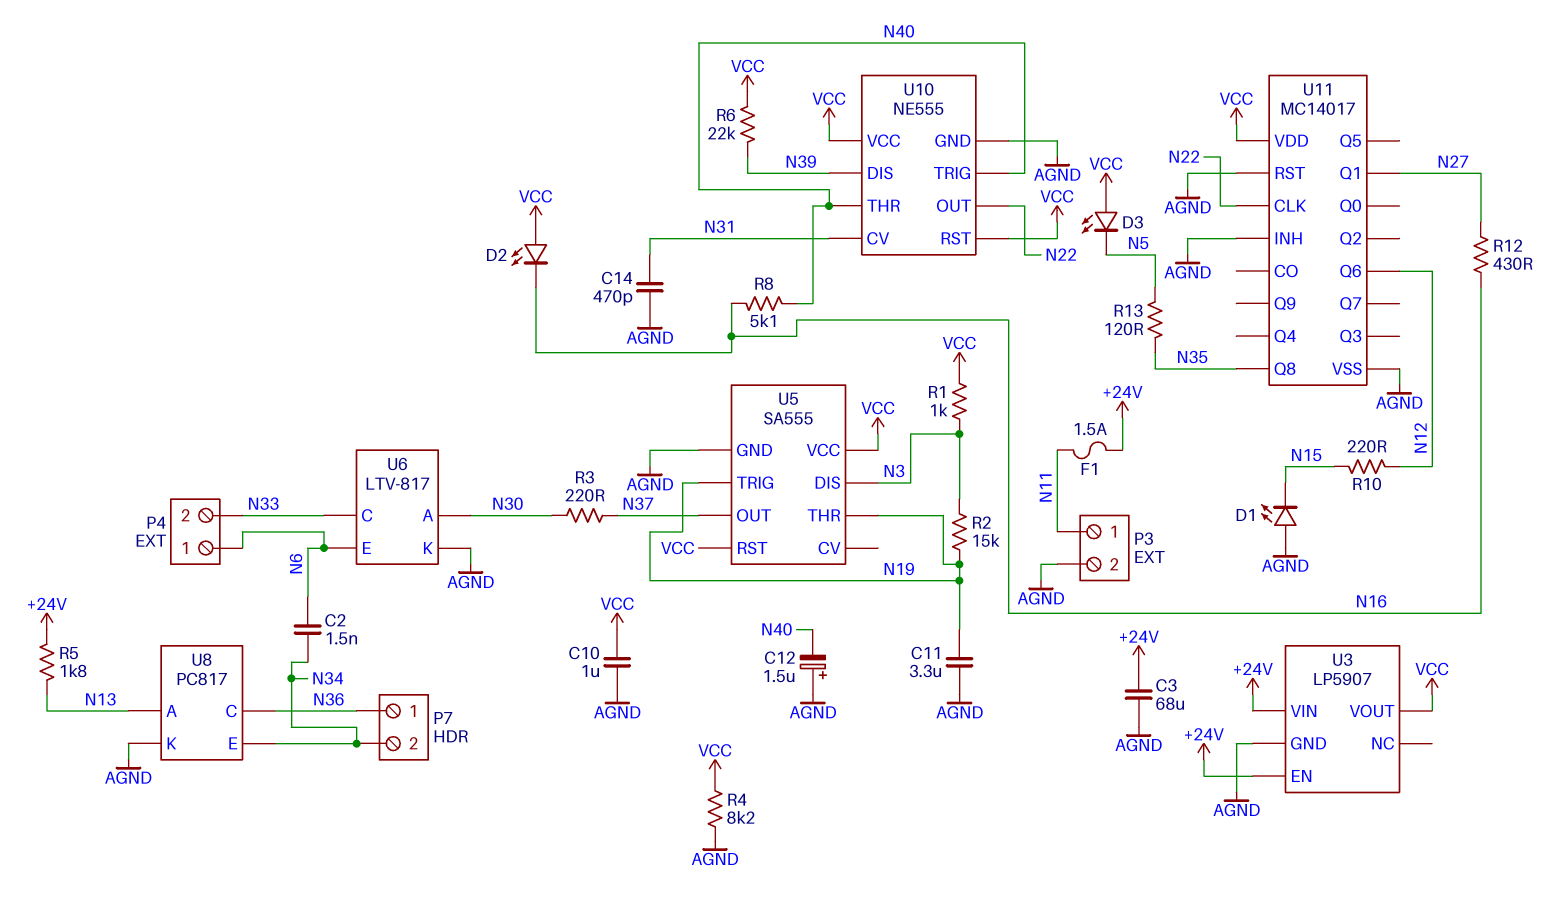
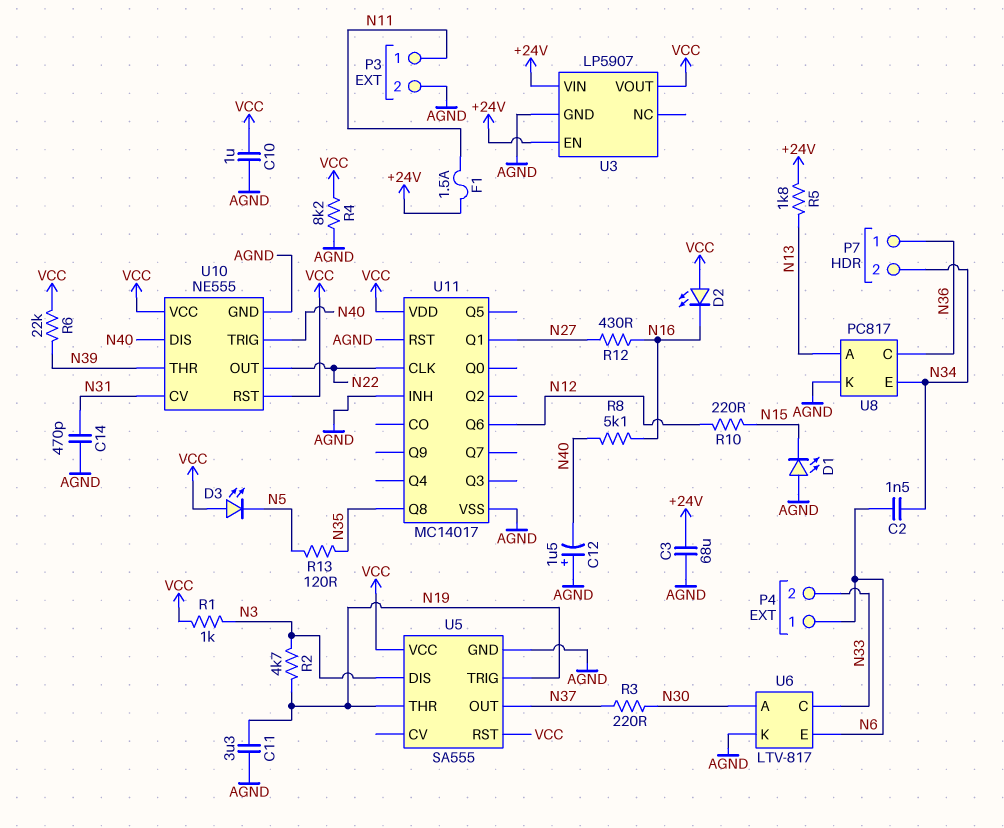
R2: 15k (N3, N19) -> 4.7k (N3, N19)
U10 pin DIS: N39 -> N40
U10 pin THR: N40 -> N39

